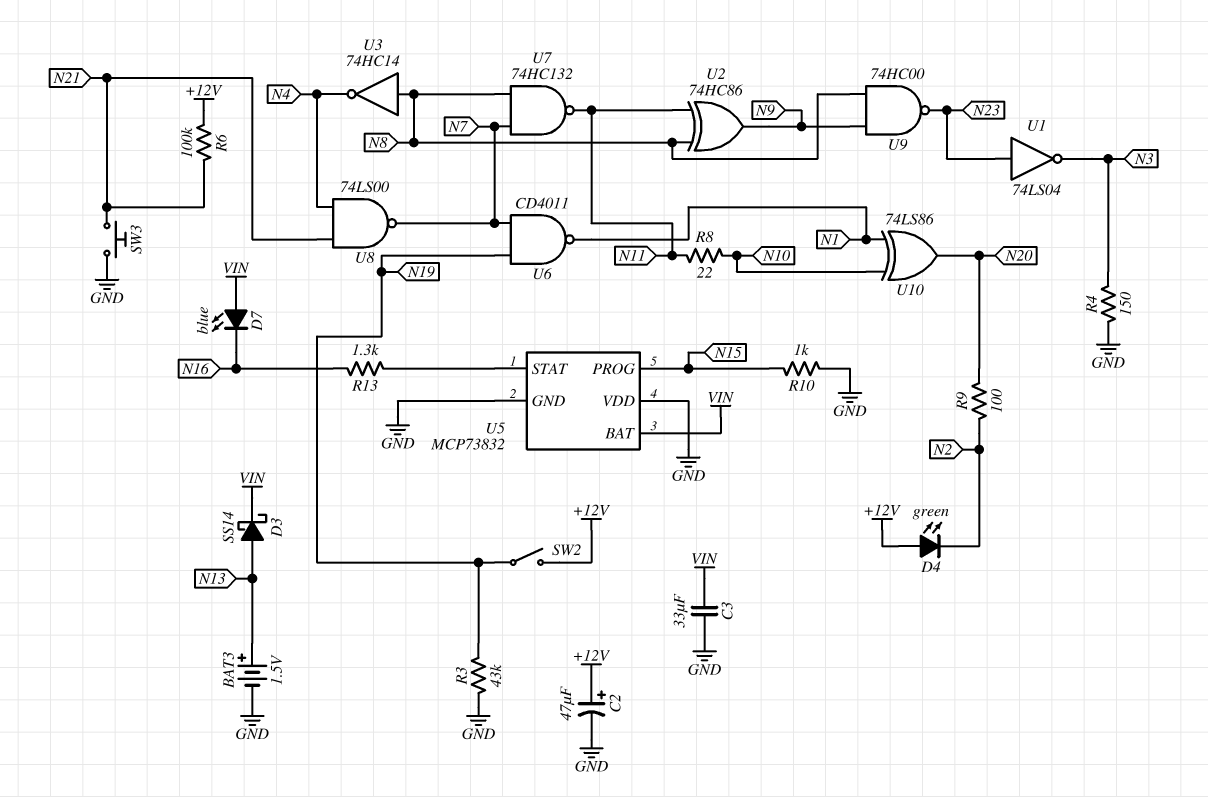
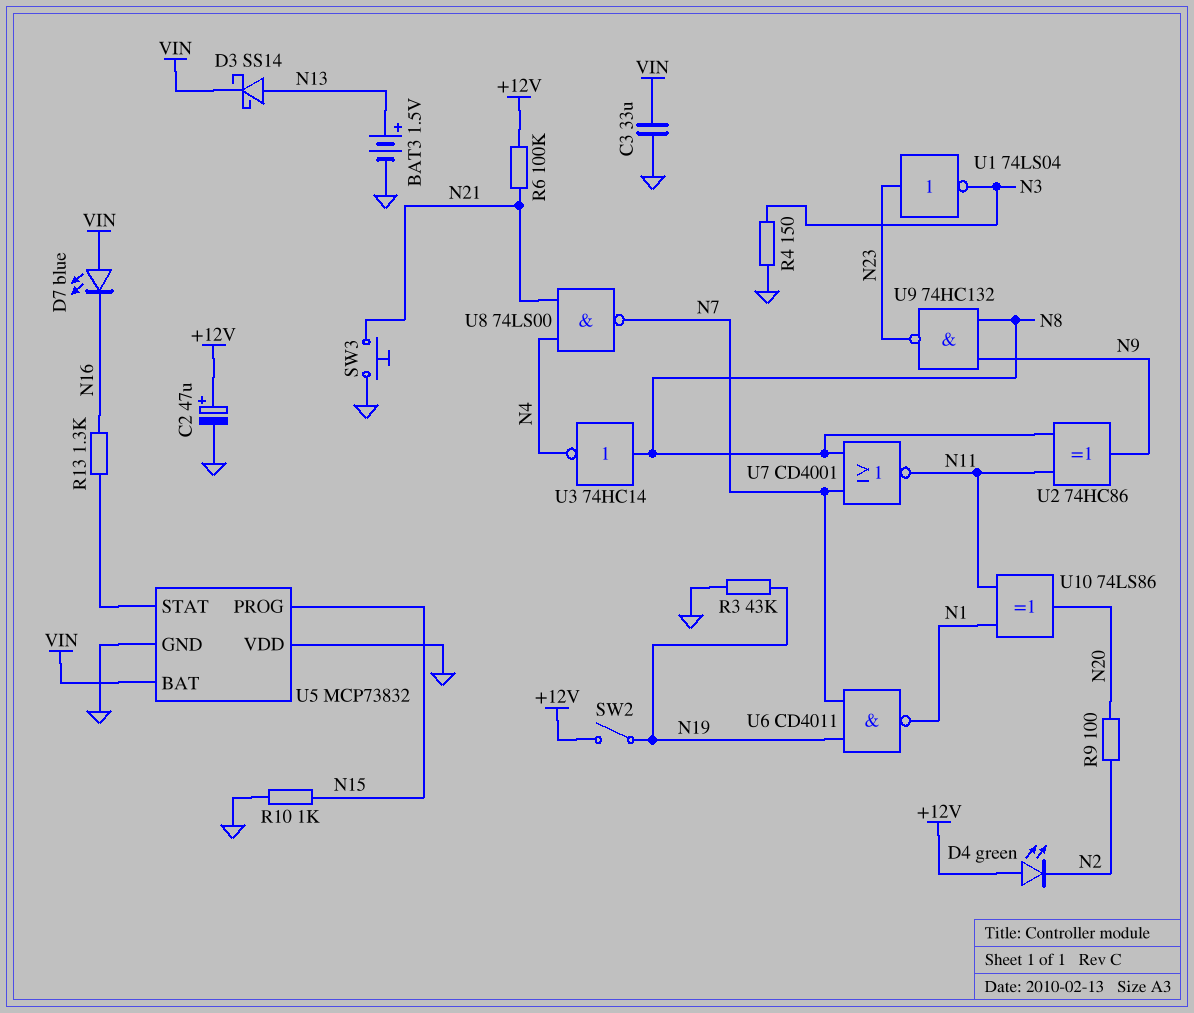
R8: 22 (N10, N11) -> none
U7: NAND 74HC132 (in N7, in N8, out N11) -> NOR CD4001 (in N7, in N8, out N11)
U9: NAND 74HC00 (in N8, in N9, out N23) -> NAND 74HC132 (in N8, in N9, out N23)
U10: XOR 74LS86 (in N1, in N10, out N20) -> XOR 74LS86 (in N1, in N11, out N20)

